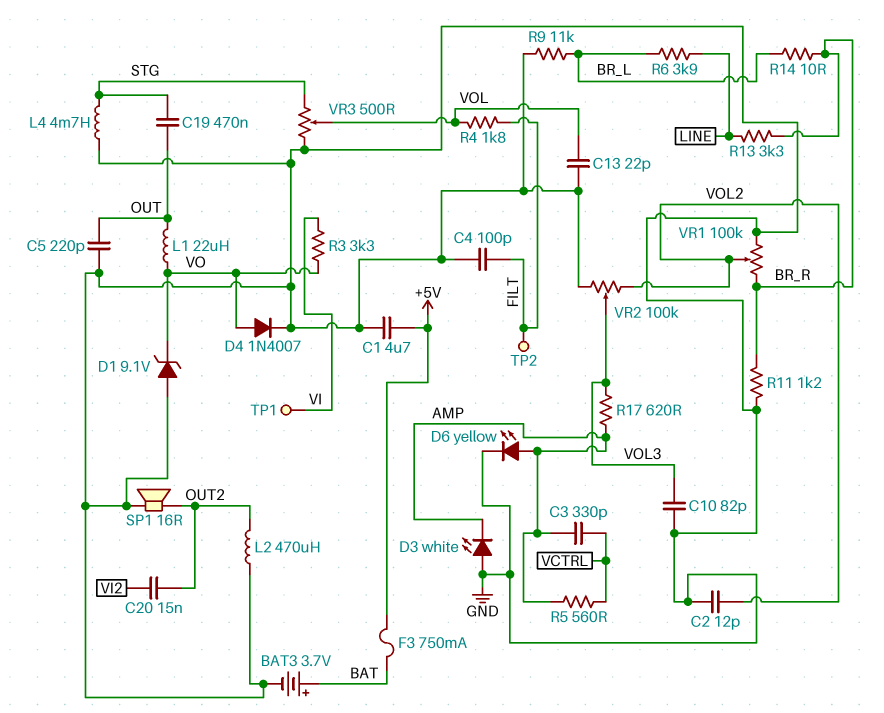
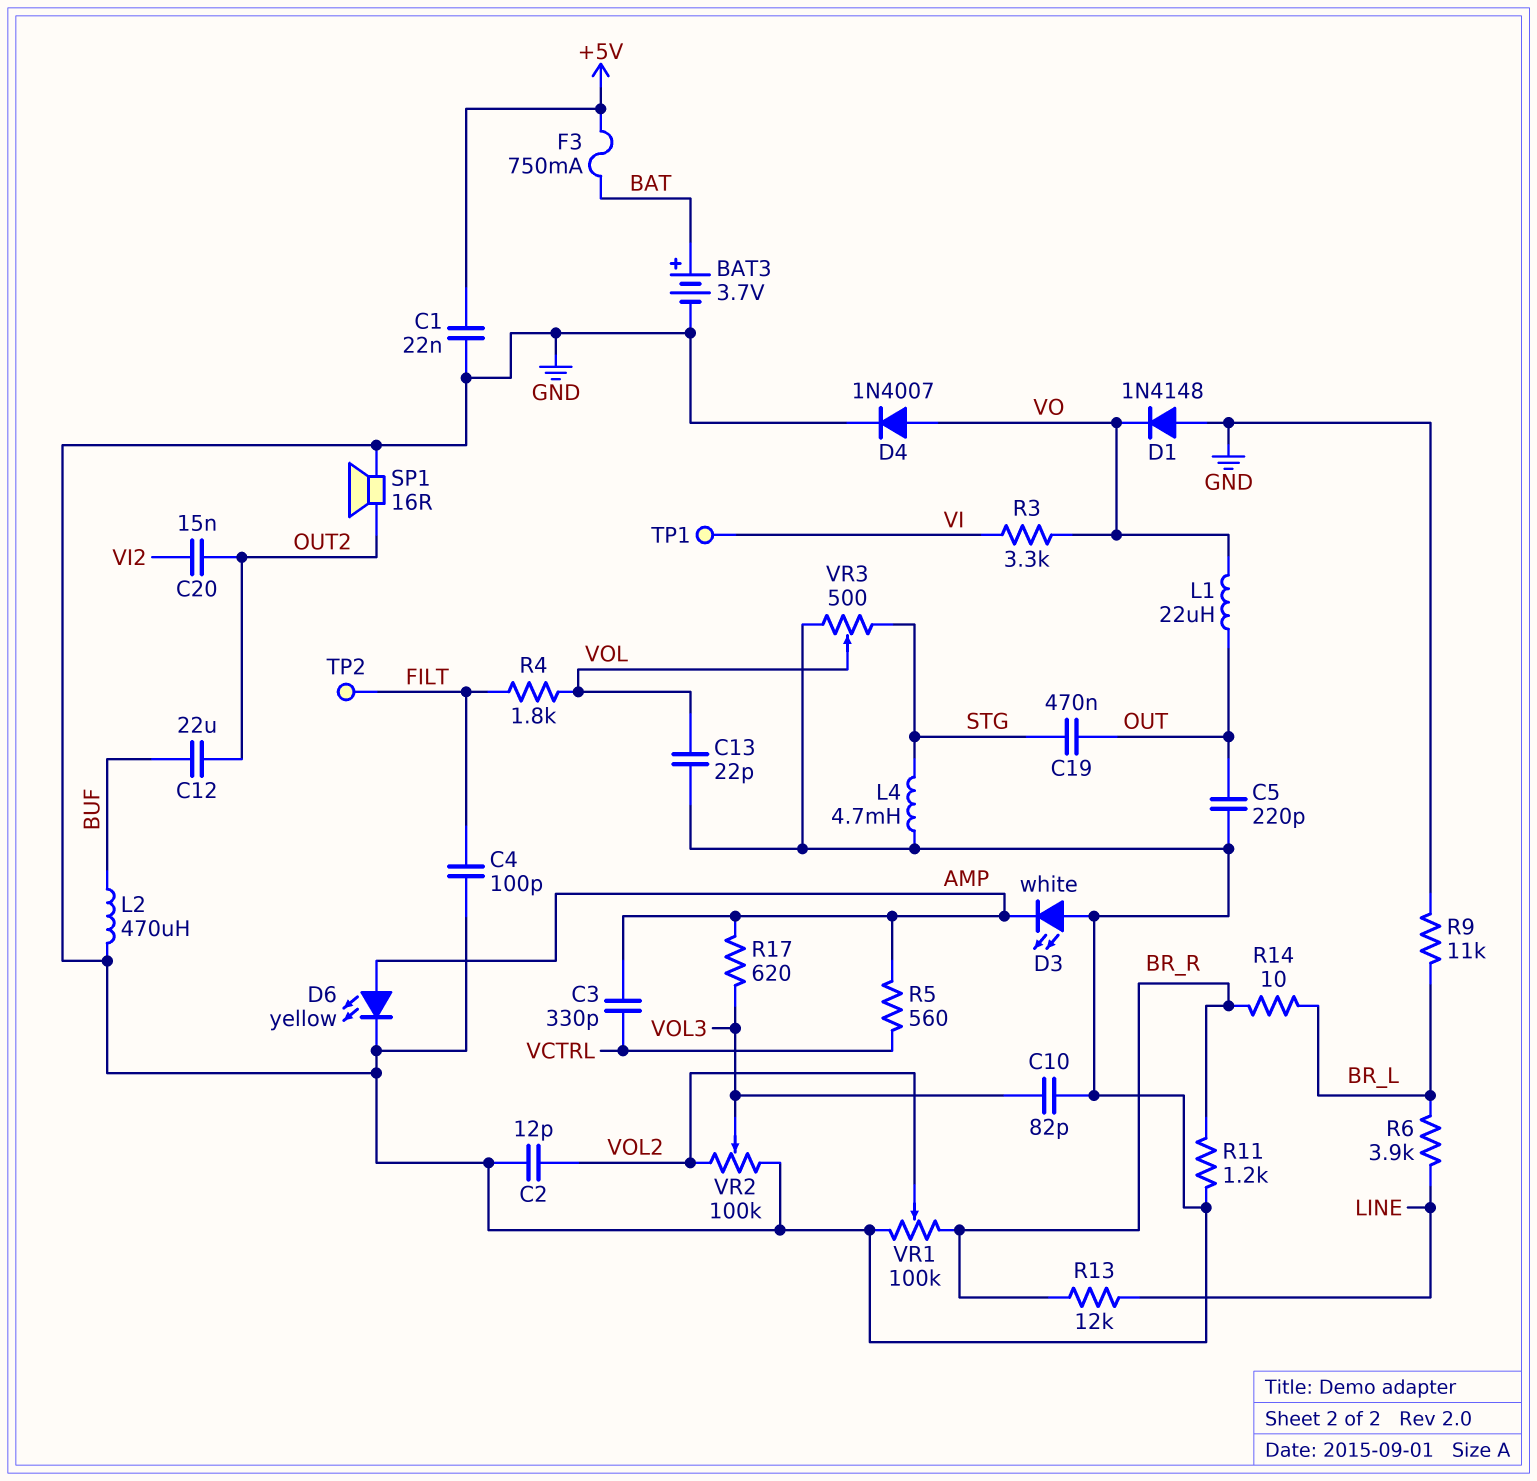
C1: 4.7uF (+5V, GND) -> 22nF (+5V, GND)
C12: none -> 22uF (BUF, OUT2)
D1: zener 9.1V (A GND, K VO) -> diode 1N4148 (A GND, K VO)
L2: 470uH (GND, OUT2) -> 470uH (BUF, GND)
R13: 3.3k (BR_R, LINE) -> 12k (BR_R, LINE)

